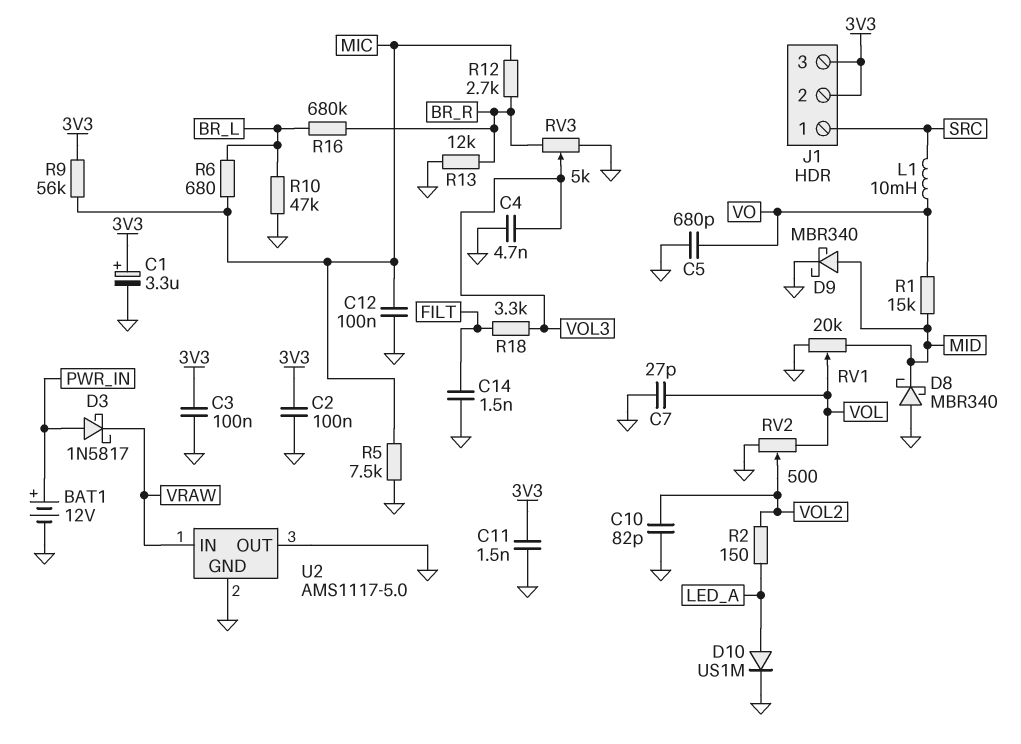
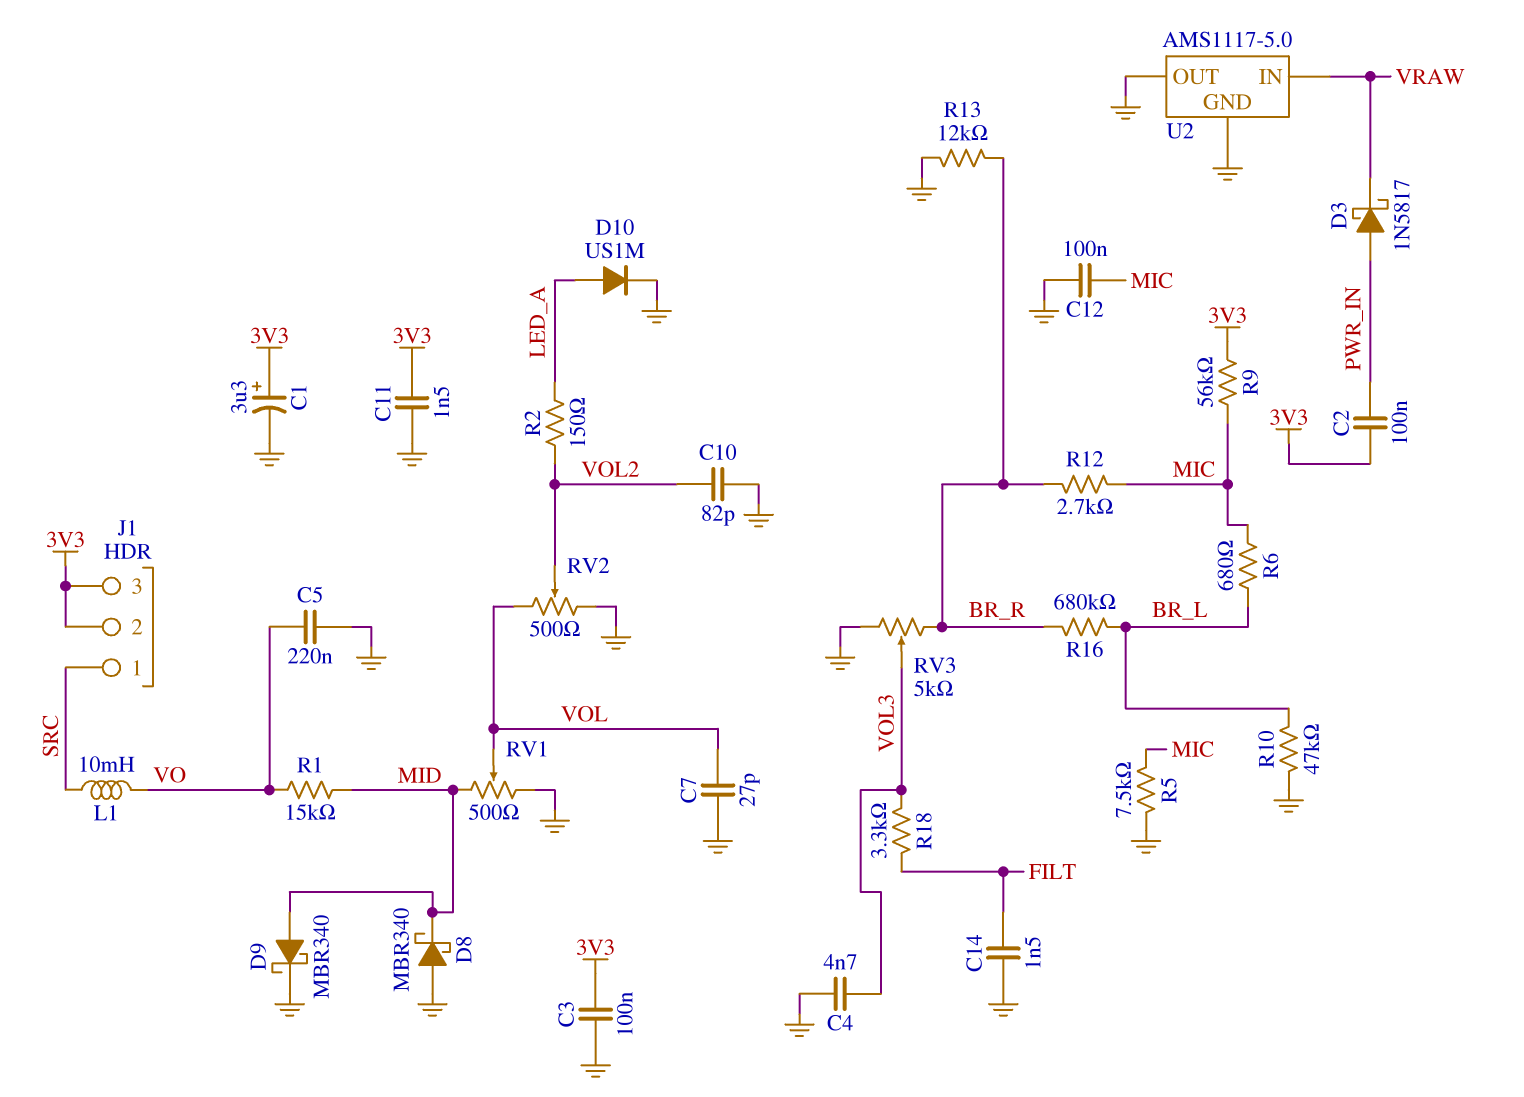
BAT1: 12V (plus PWR_IN, minus GND) -> none
C2: 100nF (3V3, GND) -> 100nF (3V3, PWR_IN)
C5: 680pF (GND, VO) -> 220nF (GND, VO)
RV1: 20k (GND, MID, wiper VOL) -> 500 (GND, MID, wiper VOL)

